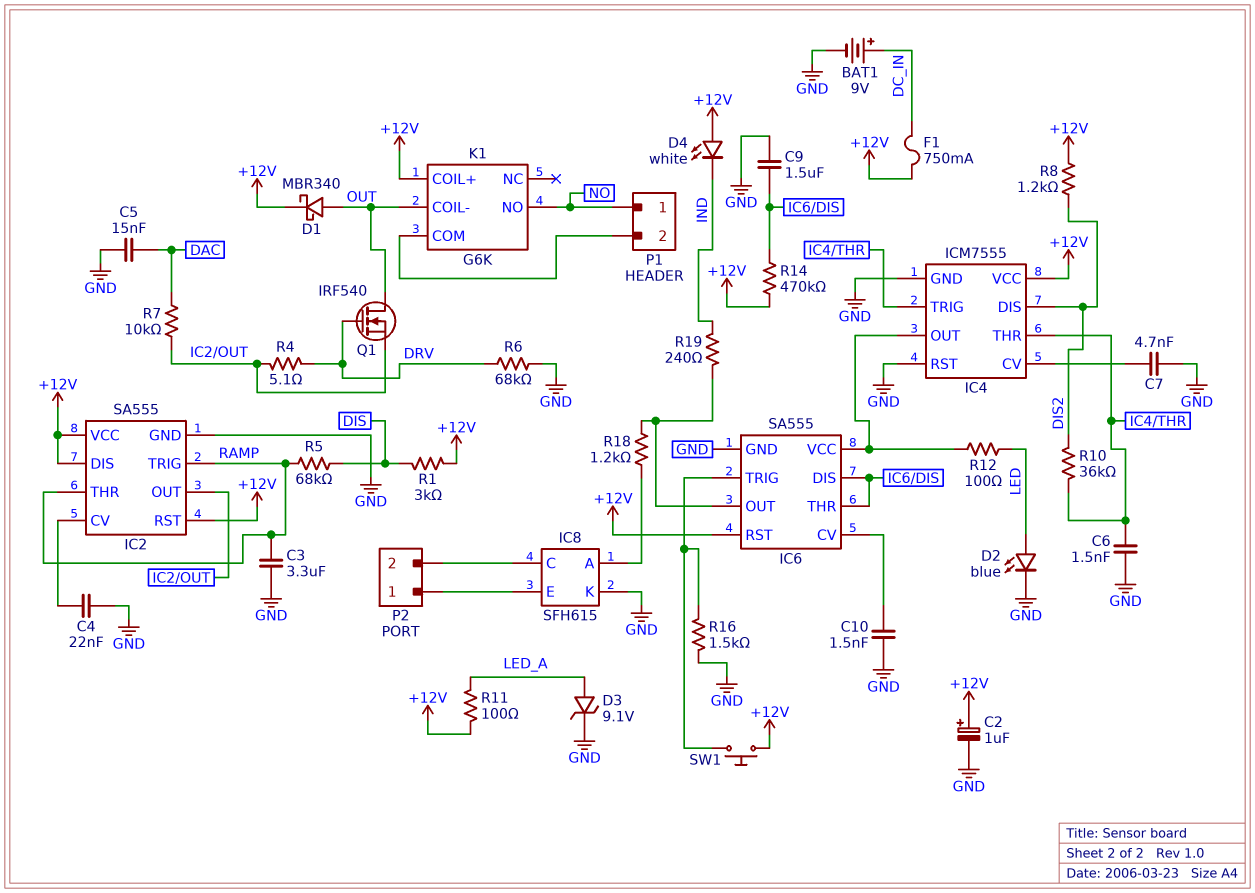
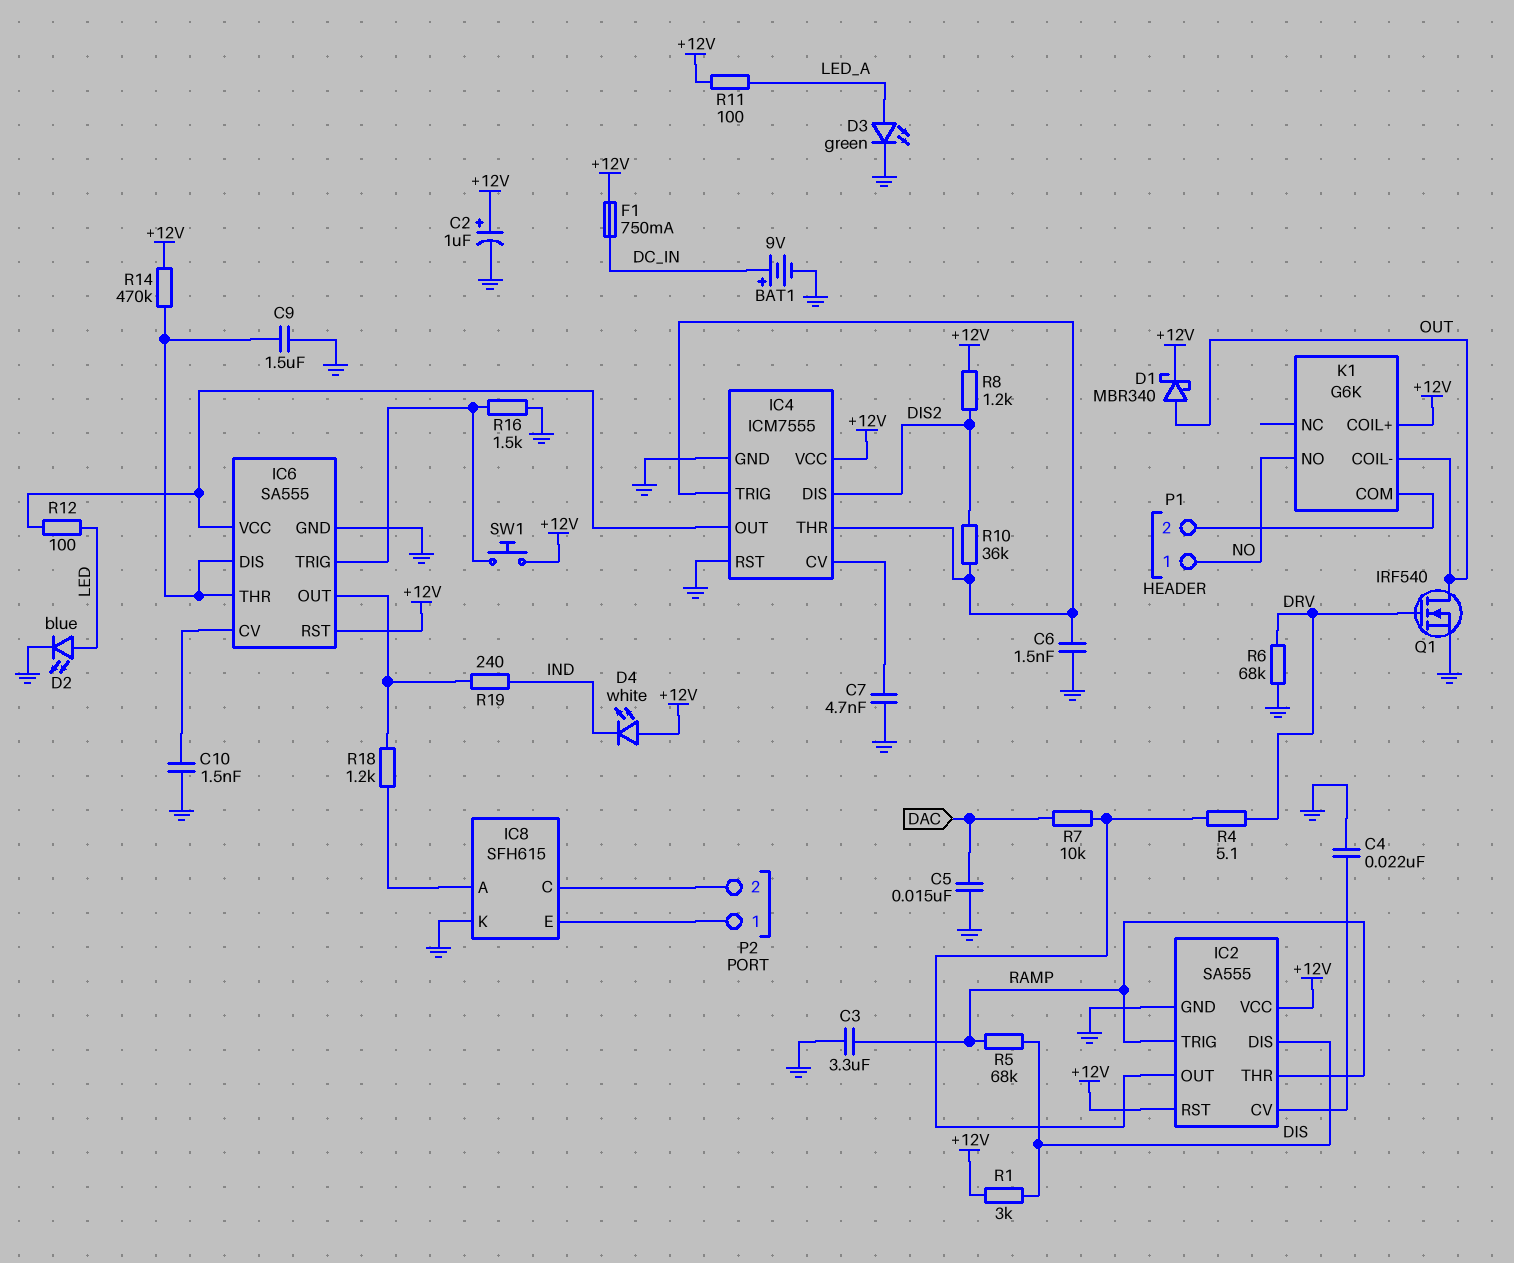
D3: zener 9.1V (A LED_A, K GND) -> LED green (A LED_A, K GND)
IC2 pin DIS: +12V -> DIS
Q1: NMOS IRF540 (G DRV, D OUT, S IC2/OUT) -> NMOS IRF540 (G DRV, D OUT, S GND)

